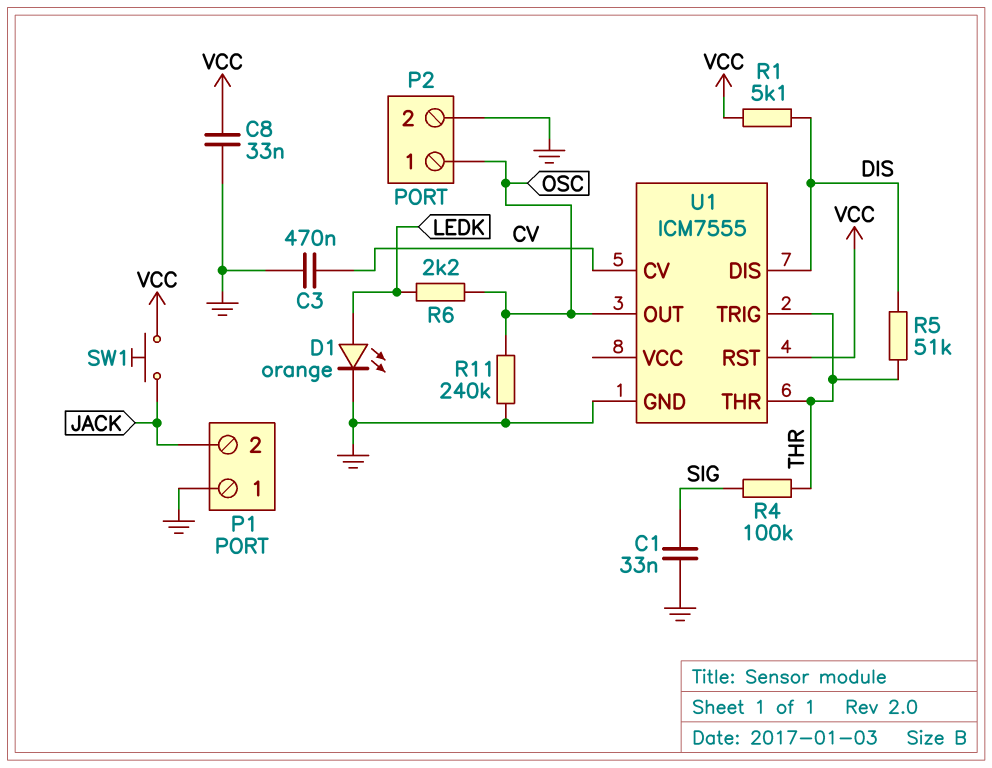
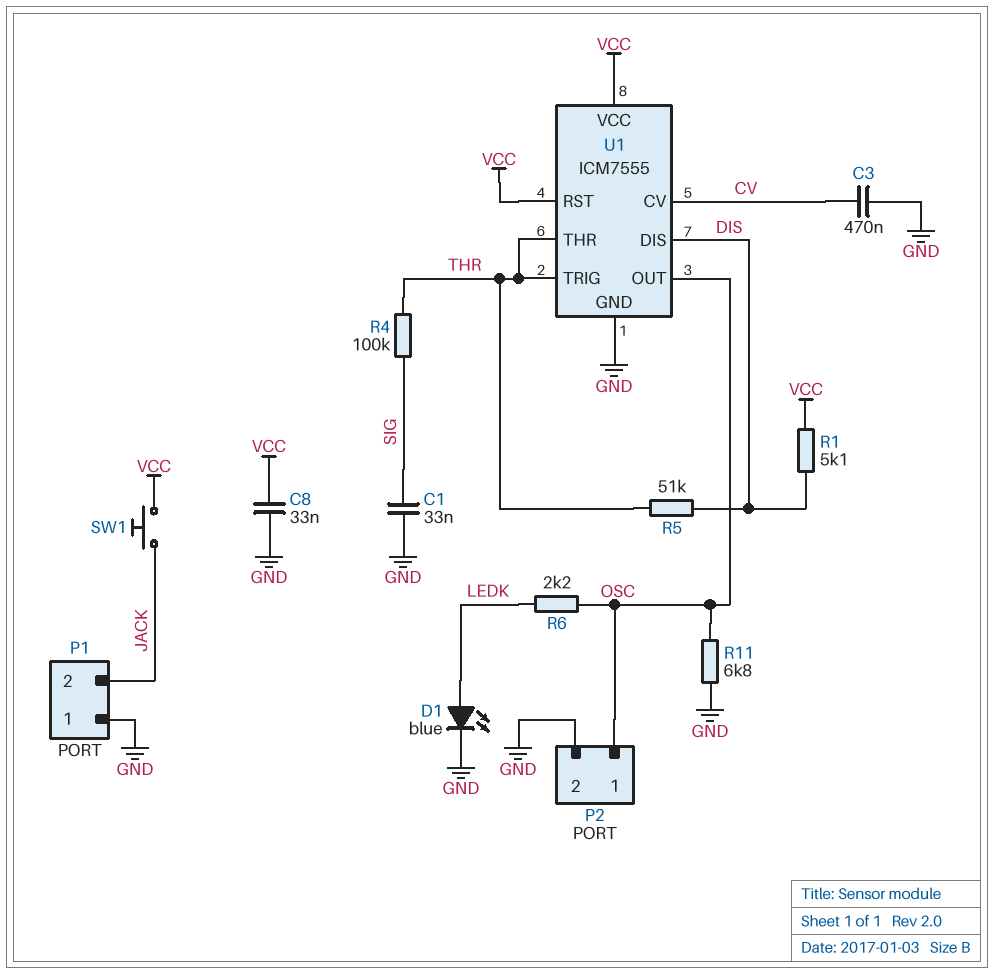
D1: LED orange (A LEDK, K GND) -> LED blue (A LEDK, K GND)
R11: 240k (GND, OSC) -> 6.8k (GND, OSC)
U1 pin VCC: none -> VCC

